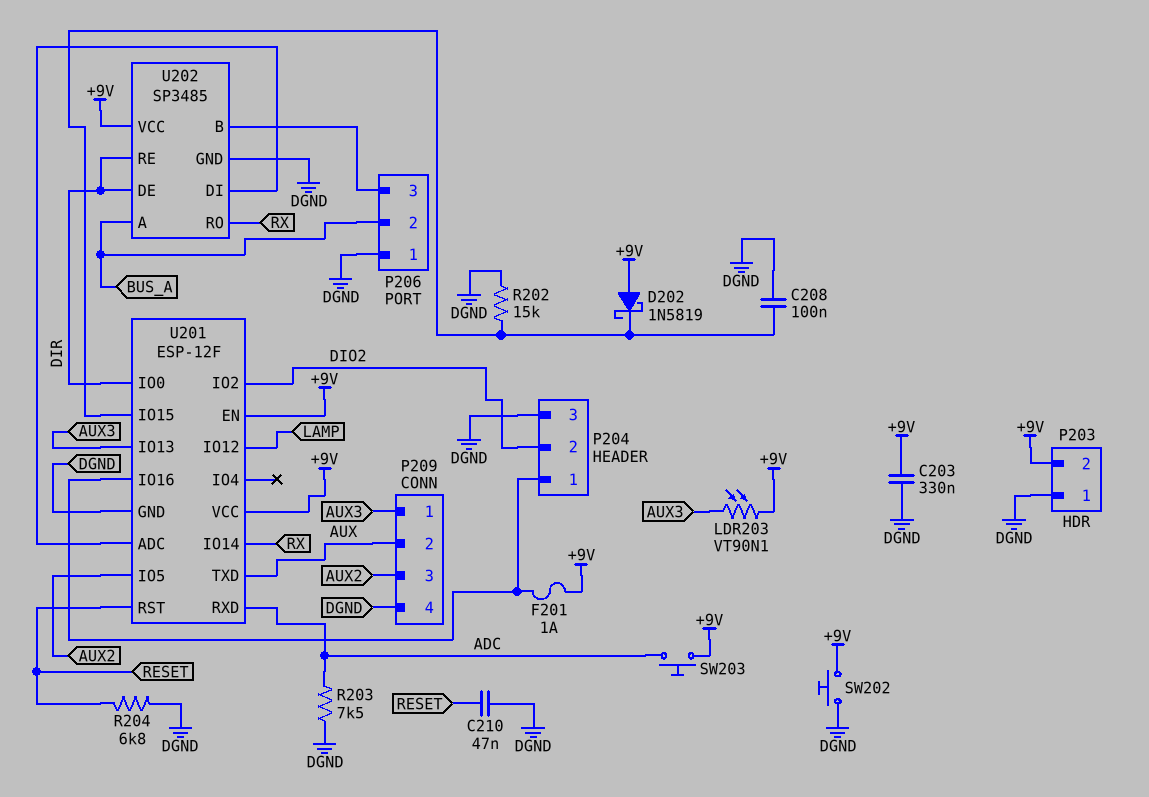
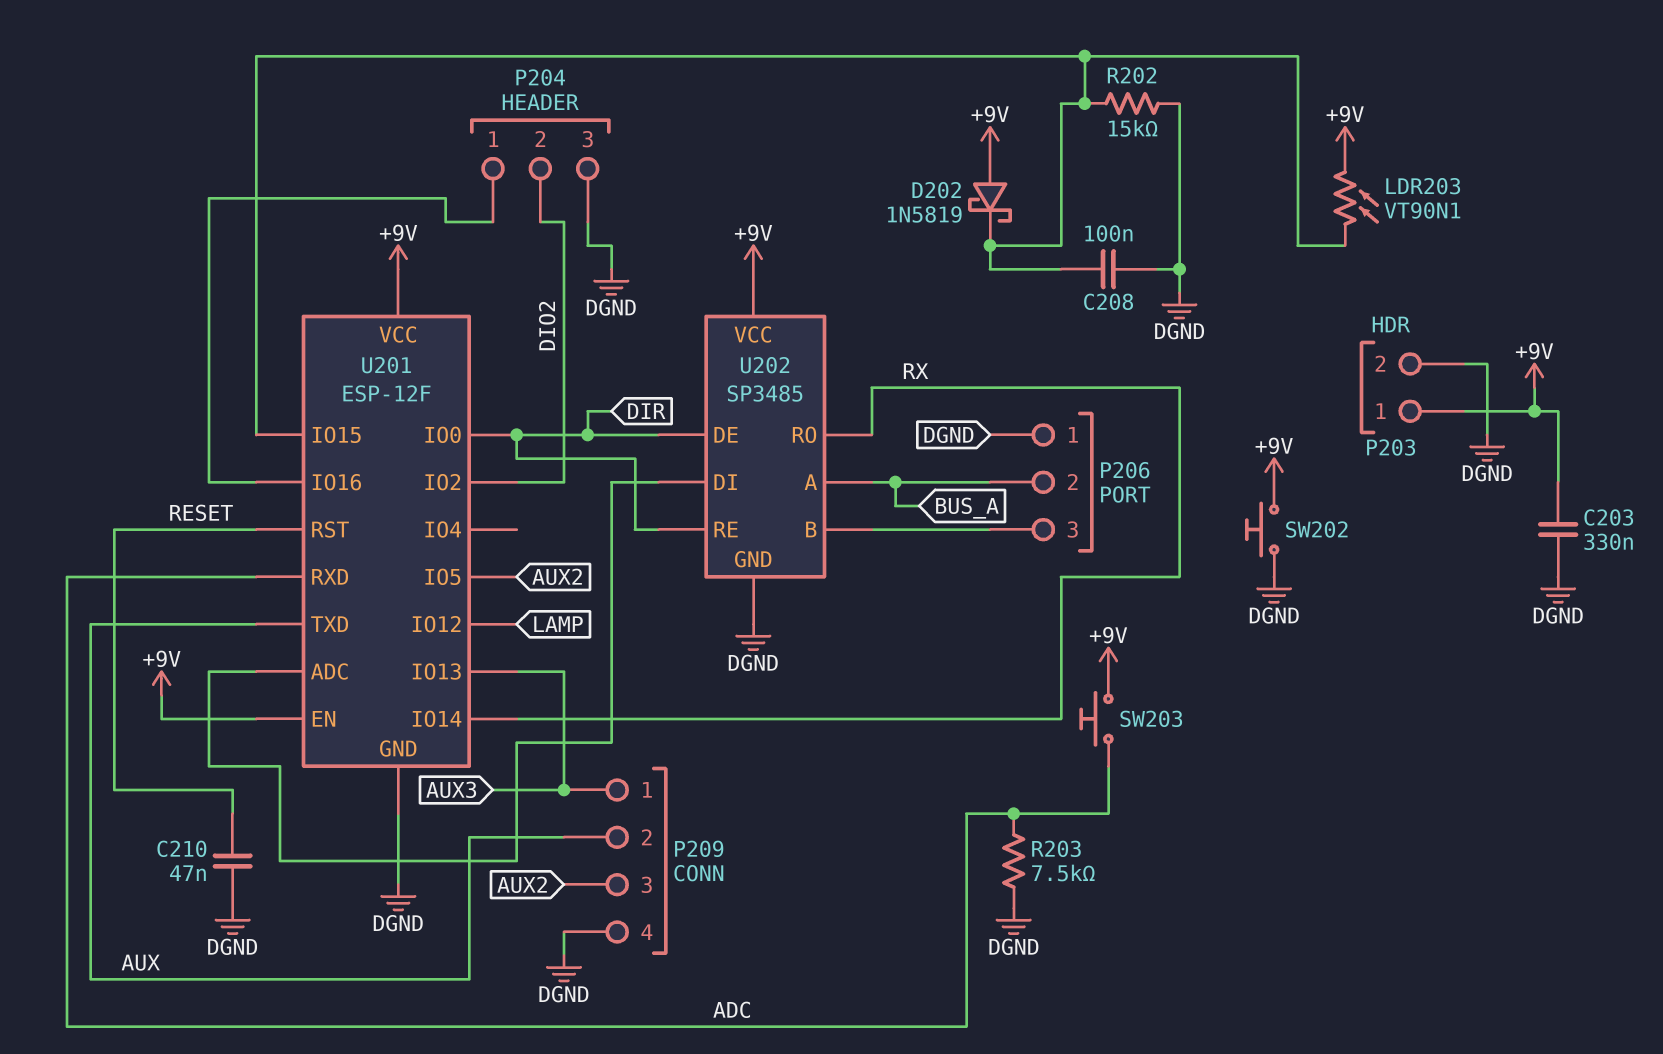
F201: 1A (+9V, P204/1) -> none
LDR203: VT90N1 (+9V, AUX3) -> VT90N1 (+9V, U201/IO15)
P203 pin 1: DGND -> +9V
P203 pin 2: +9V -> DGND
R204: 6.8k (DGND, RESET) -> none

